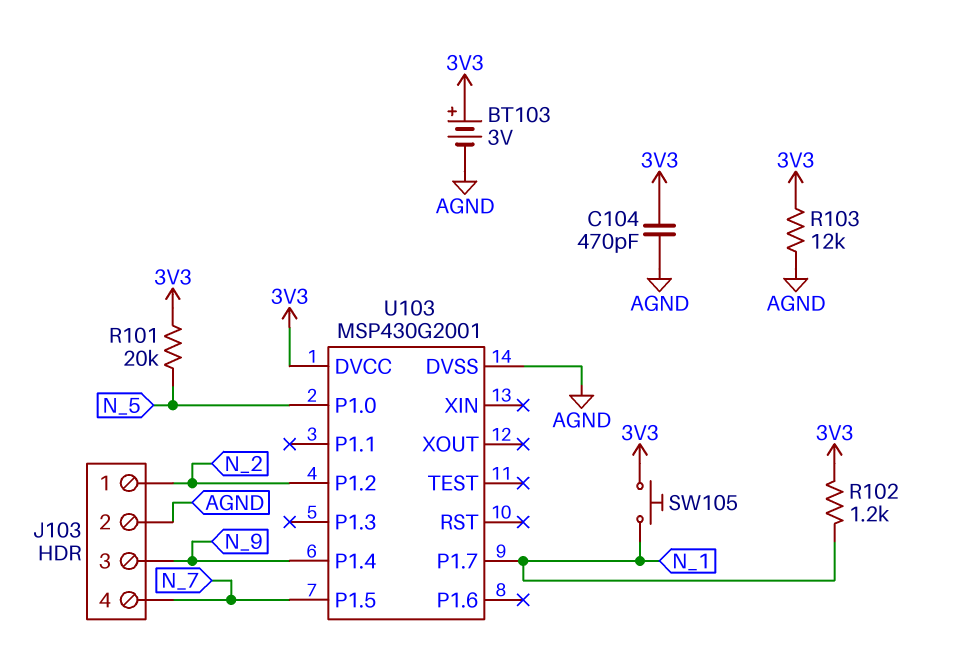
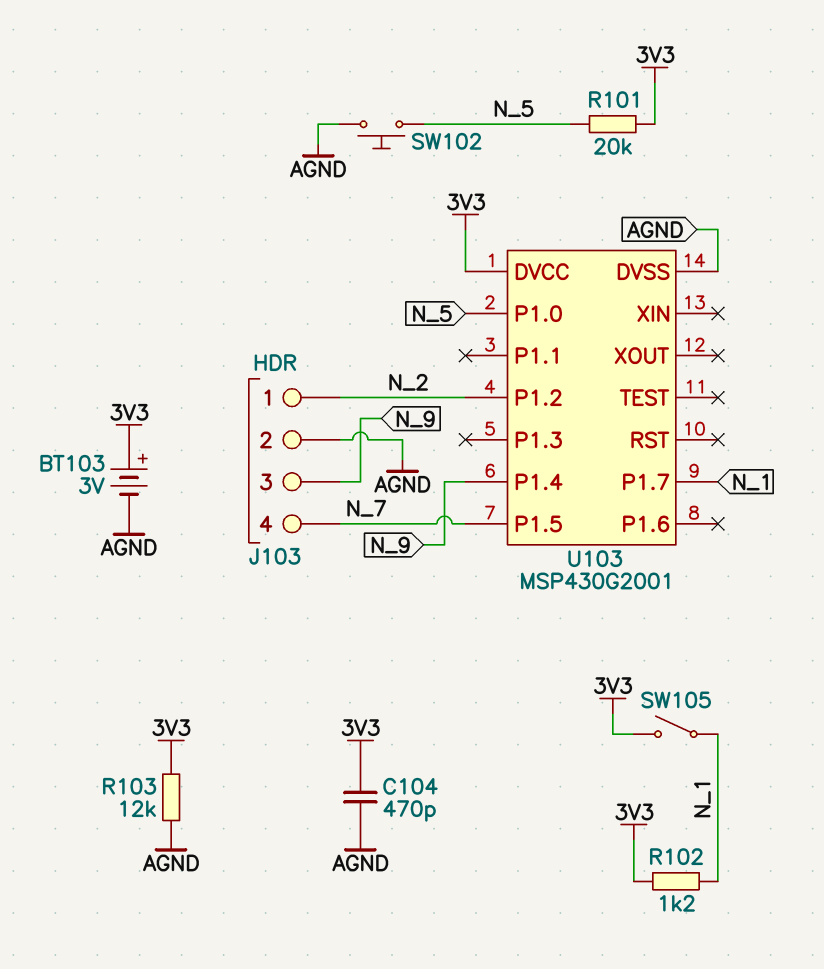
SW102: none -> button (AGND, N_5)
SW105: button (3V3, N_1) -> switch (3V3, N_1)

